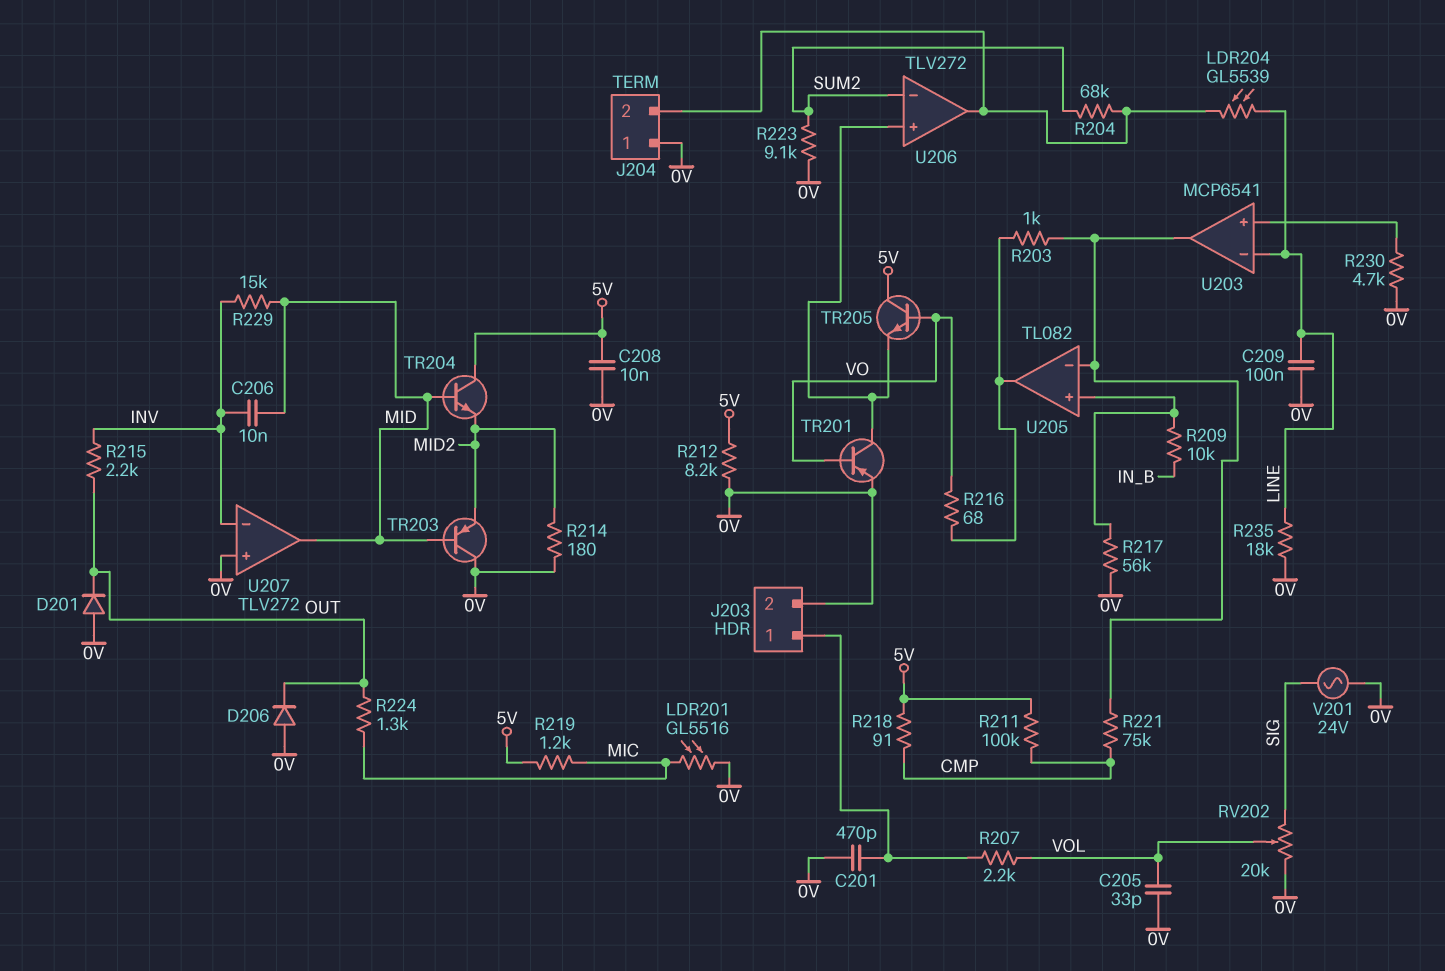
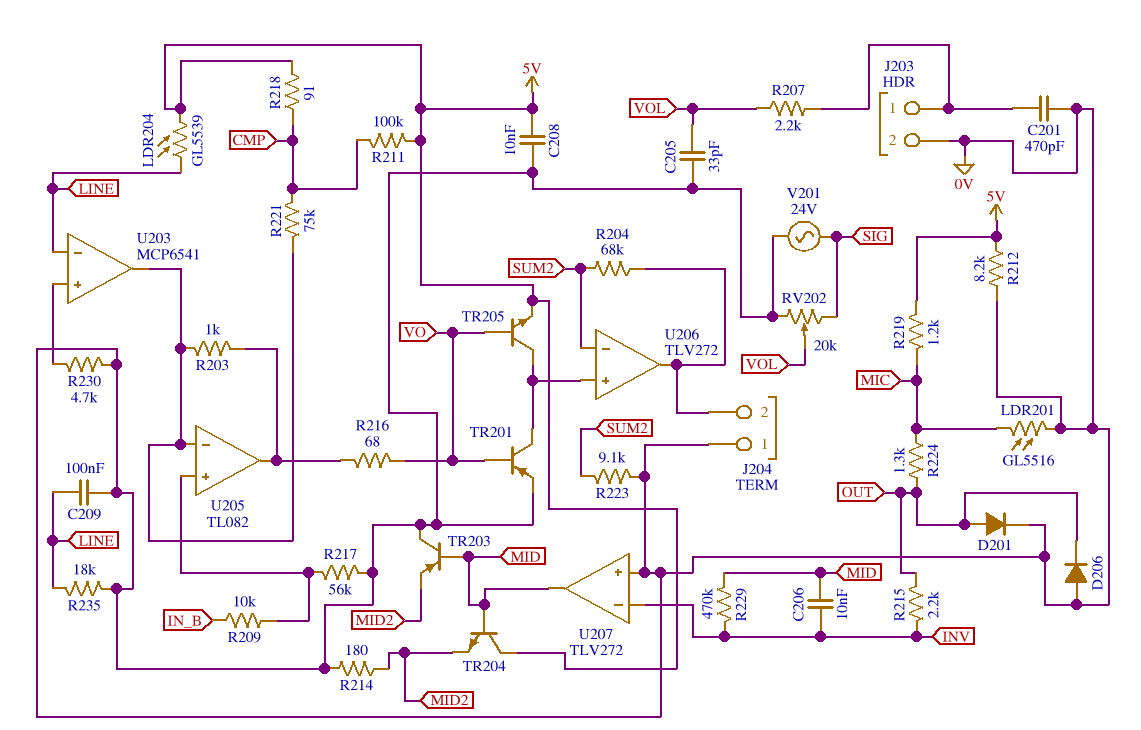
D201: diode (A 0V, K OUT) -> diode (A OUT, K 0V)
LDR204: GL5539 (J204/2, LINE) -> GL5539 (5V, LINE)
R229: 15k (INV, MID) -> 470k (INV, MID)
TR205: NPN (B VO, C 5V, E U206/in+) -> NPN (B VO, C U206/in+, E 5V)

